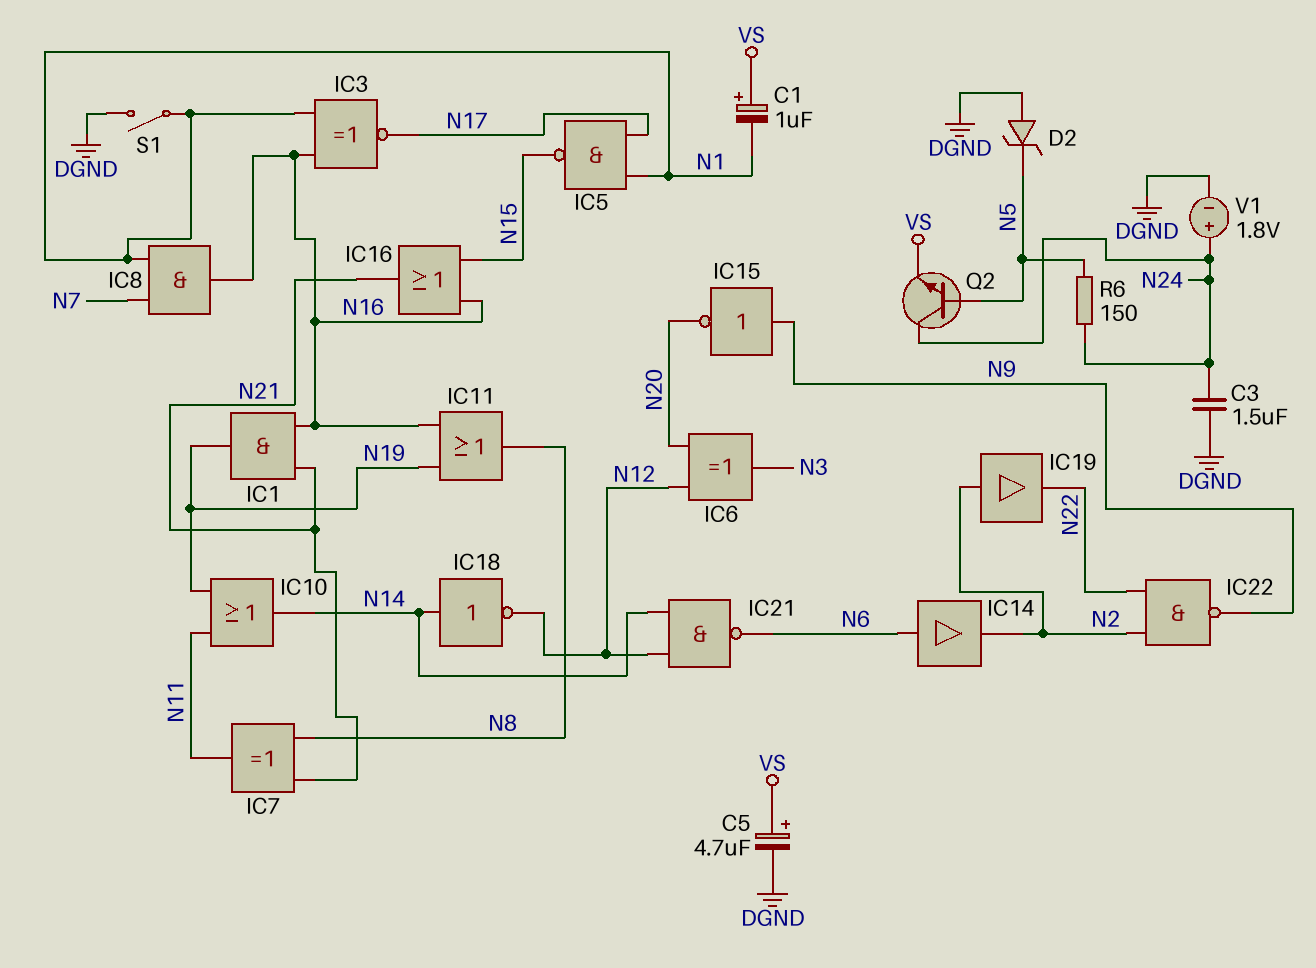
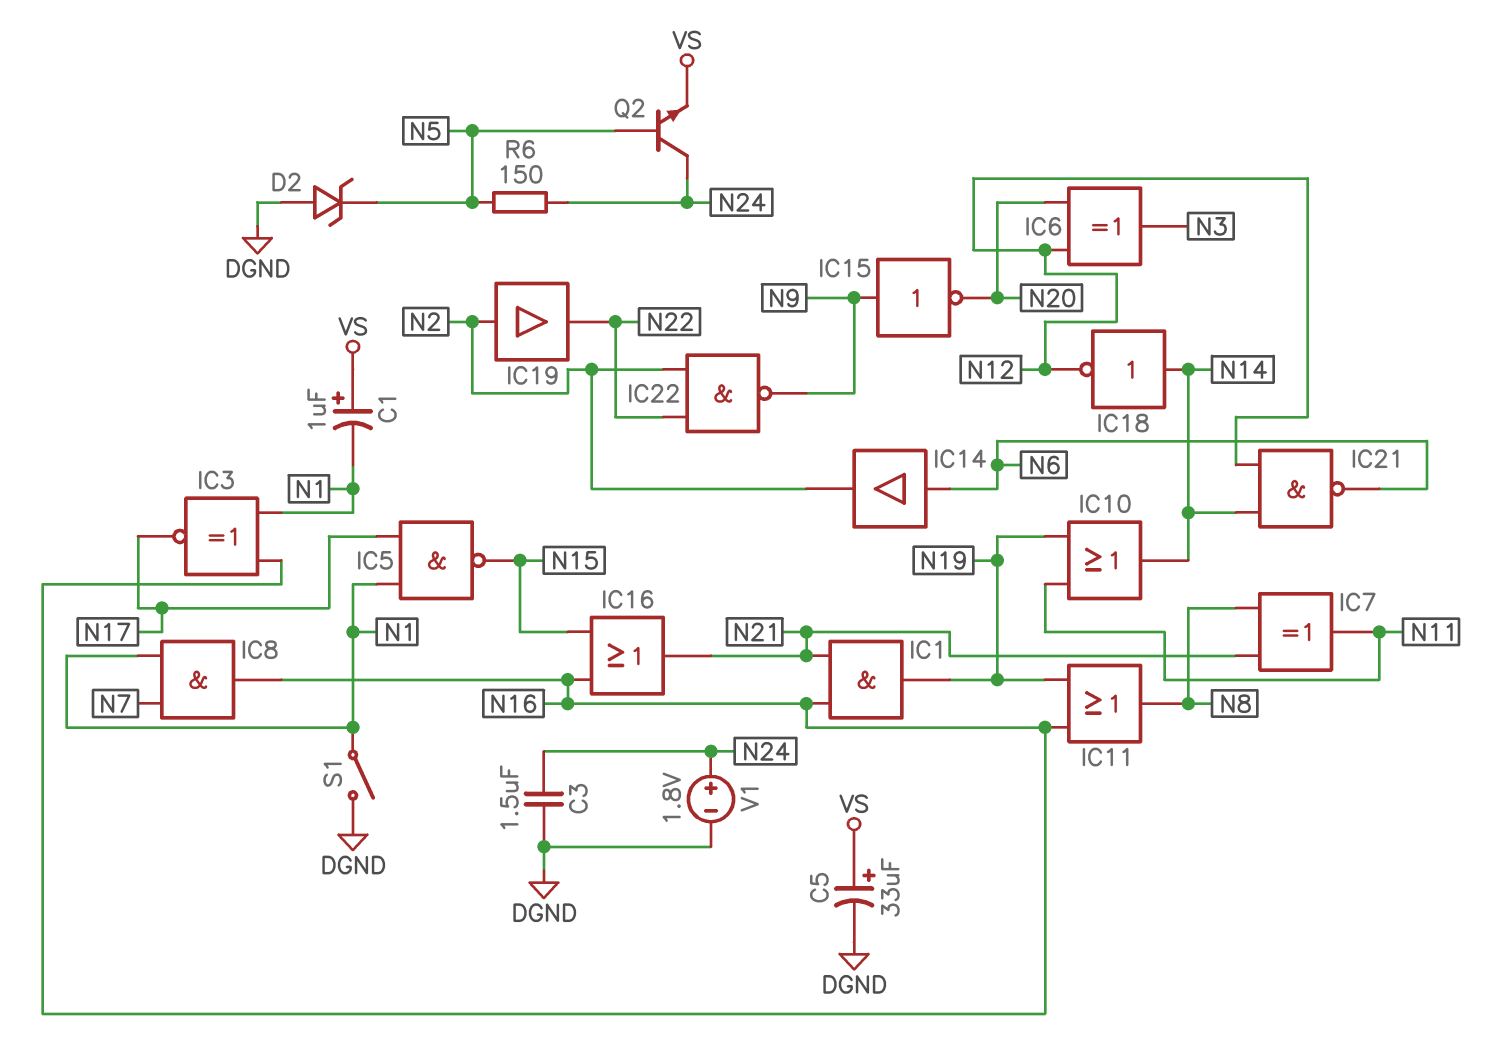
C5: 4.7uF (plus VS, minus DGND) -> 33uF (plus VS, minus DGND)

